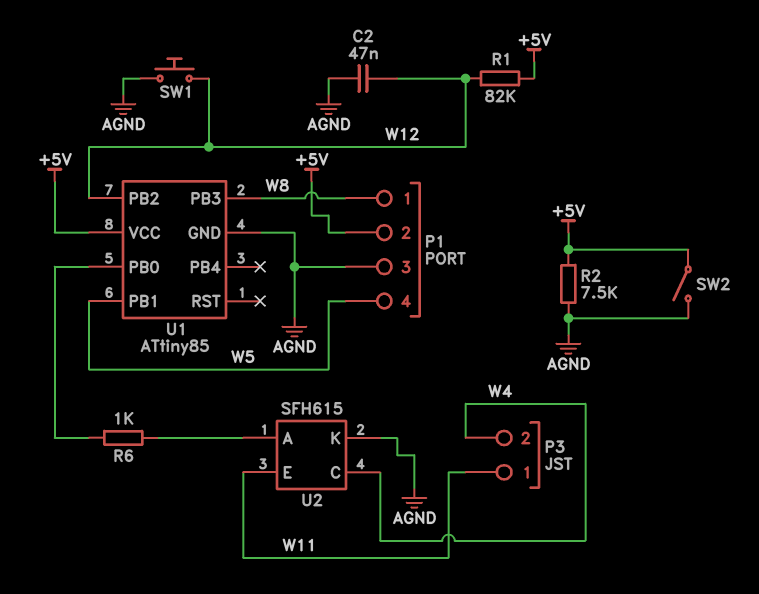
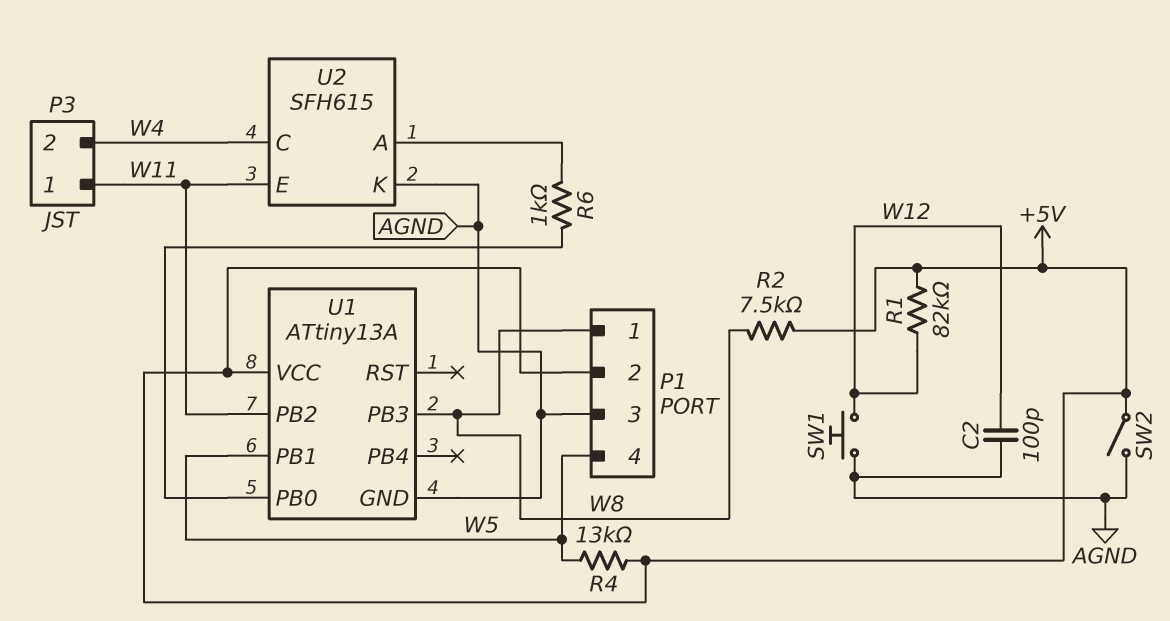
C2: 47nF (AGND, W12) -> 100pF (AGND, W12)
R2: 7.5k (+5V, AGND) -> 7.5k (+5V, W8)
R4: none -> 13k (+5V, W5)
U1: ATtiny85 -> ATtiny13A
U1 pin PB2: W12 -> W11

